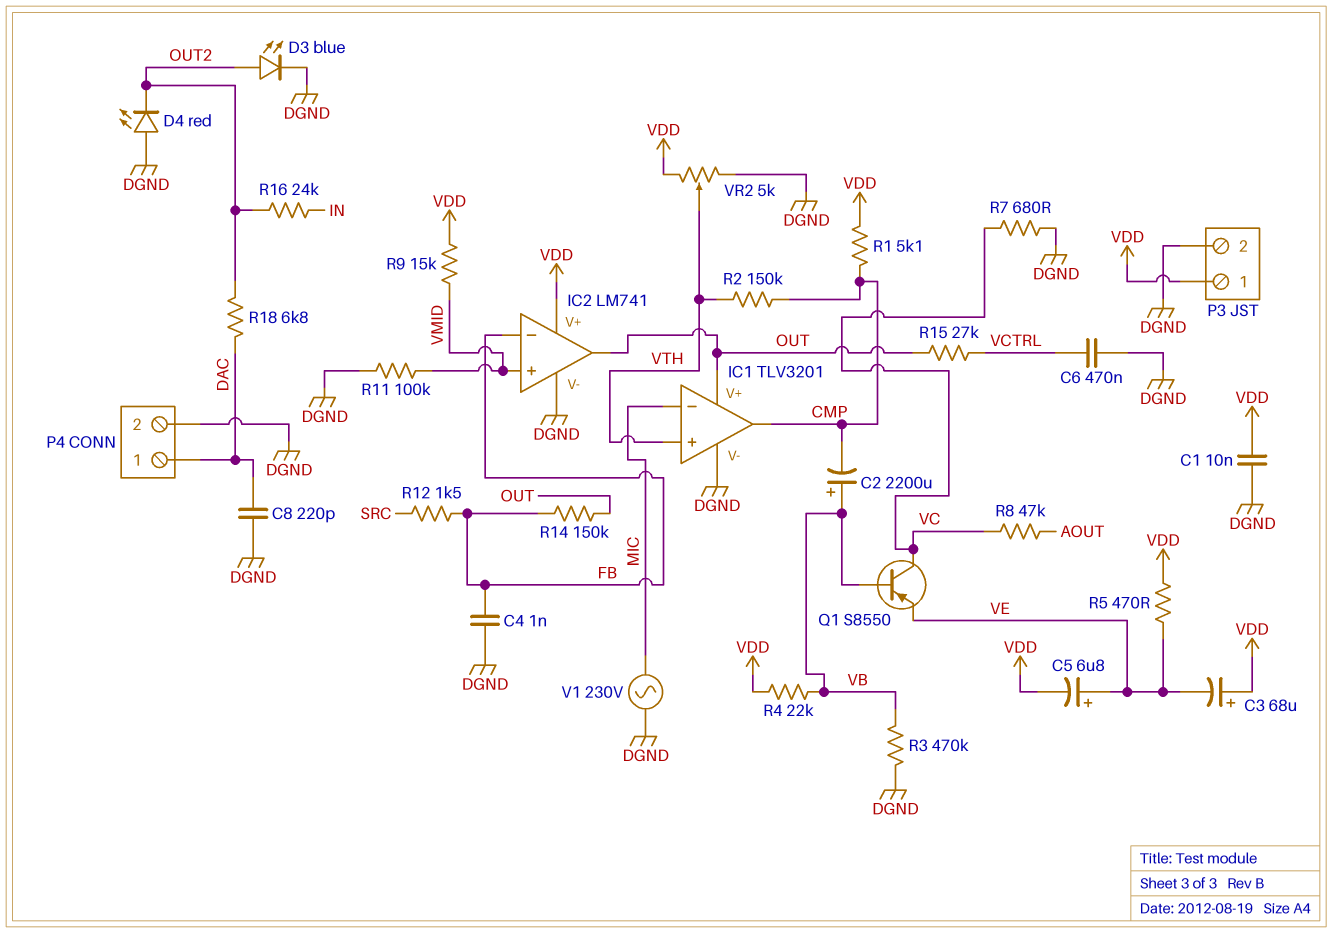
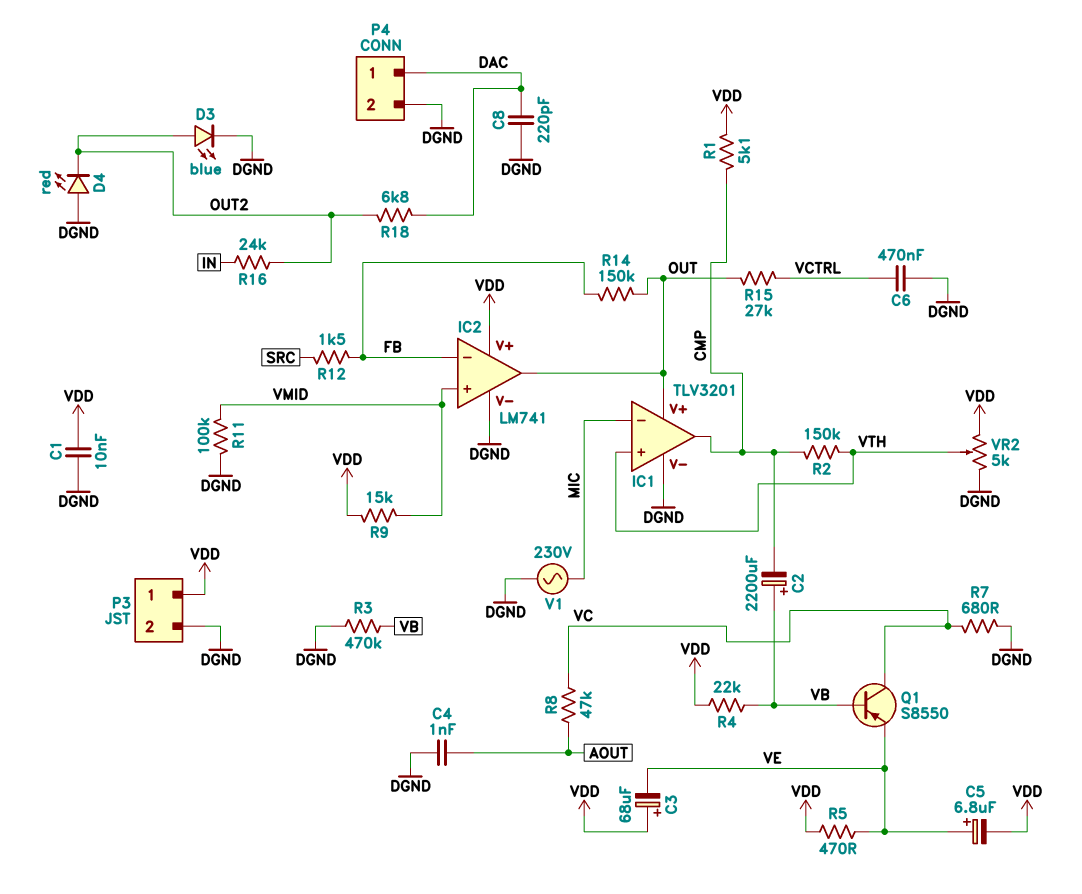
C4: 1nF (DGND, FB) -> 1nF (AOUT, DGND)

